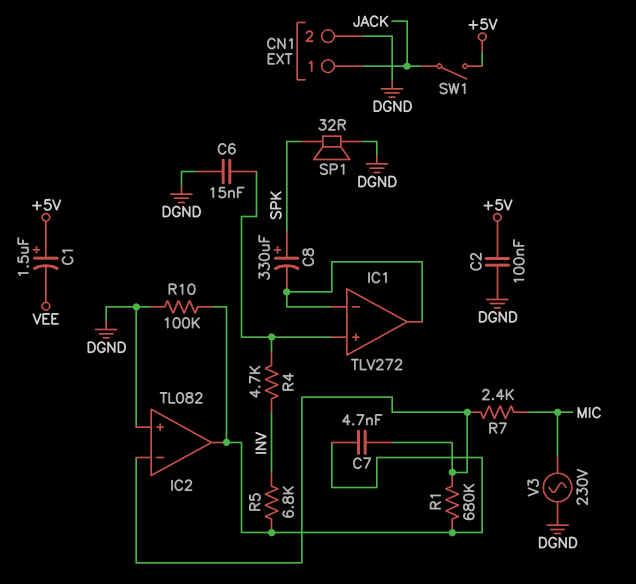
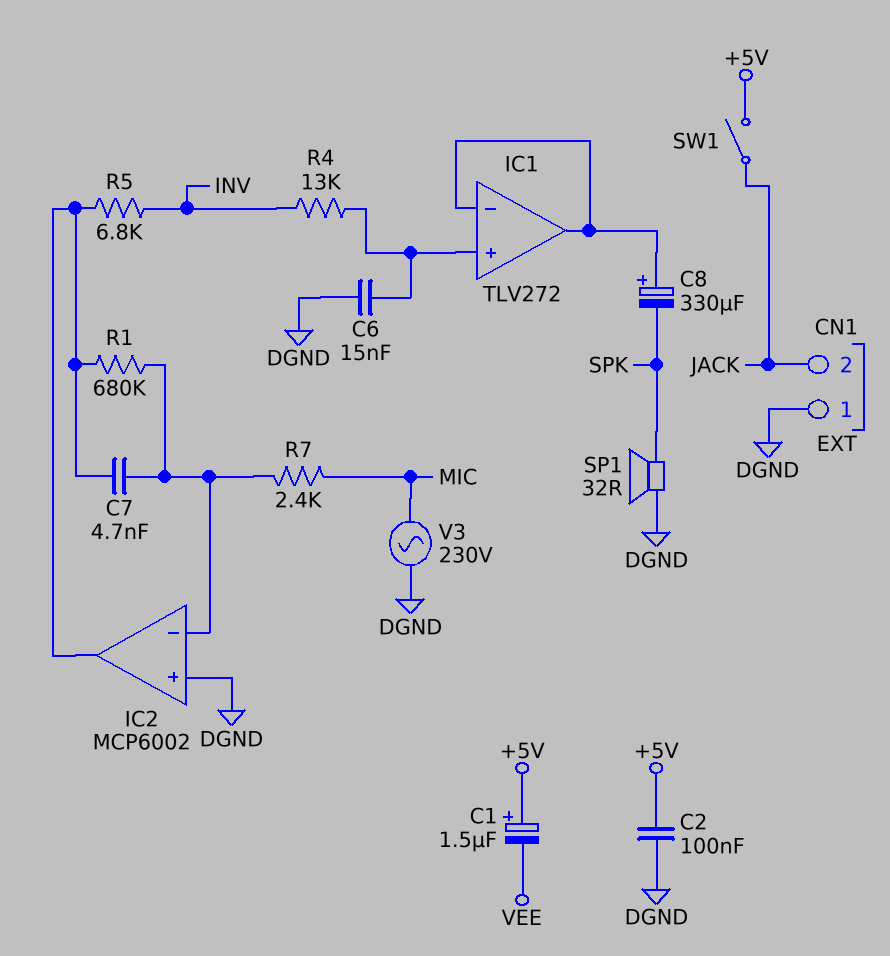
C8: 330uF (plus SPK, minus IC1/in-) -> 330uF (plus IC1/in-, minus SPK)
CN1 pin 1: JACK -> DGND
CN1 pin 2: DGND -> JACK
IC2: TL082 -> MCP6002
R4: 4.7k (IC1/in+, INV) -> 13k (IC1/in+, INV)
R10: 100k (DGND, IC2/out) -> none

